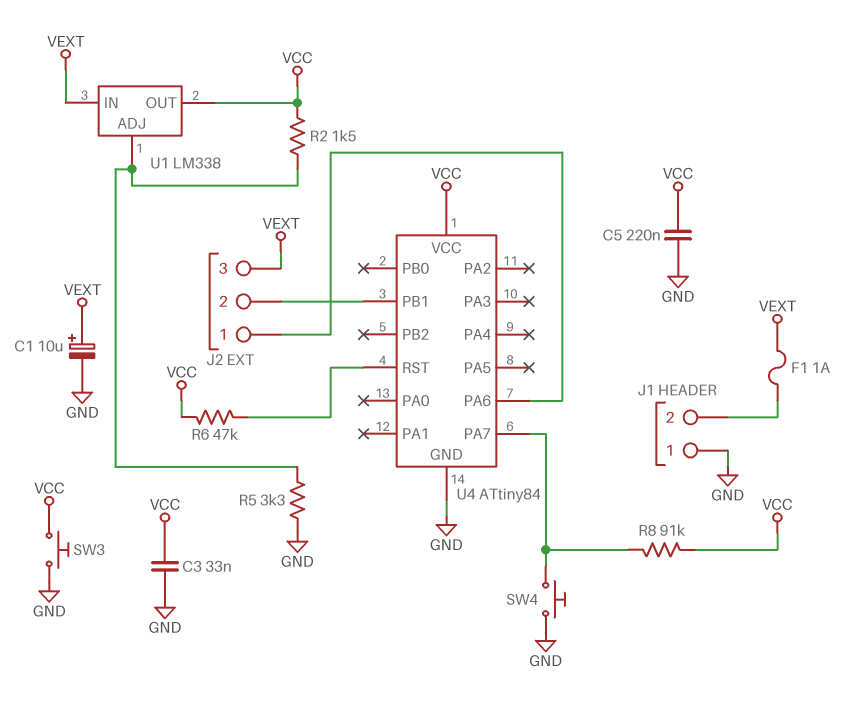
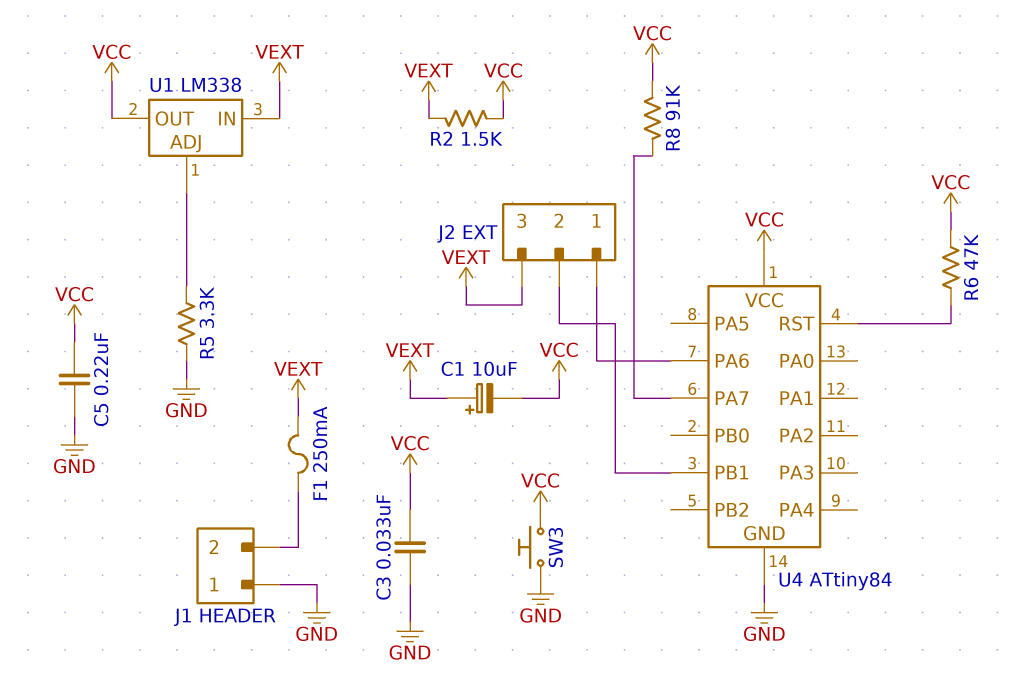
C1: 10uF (plus VEXT, minus GND) -> 10uF (plus VEXT, minus VCC)
F1: 1A (J1/2, VEXT) -> 250mA (J1/2, VEXT)
R2: 1.5k (U1/ADJ, VCC) -> 1.5k (VCC, VEXT)
SW4: button (GND, U4/PA7) -> none

